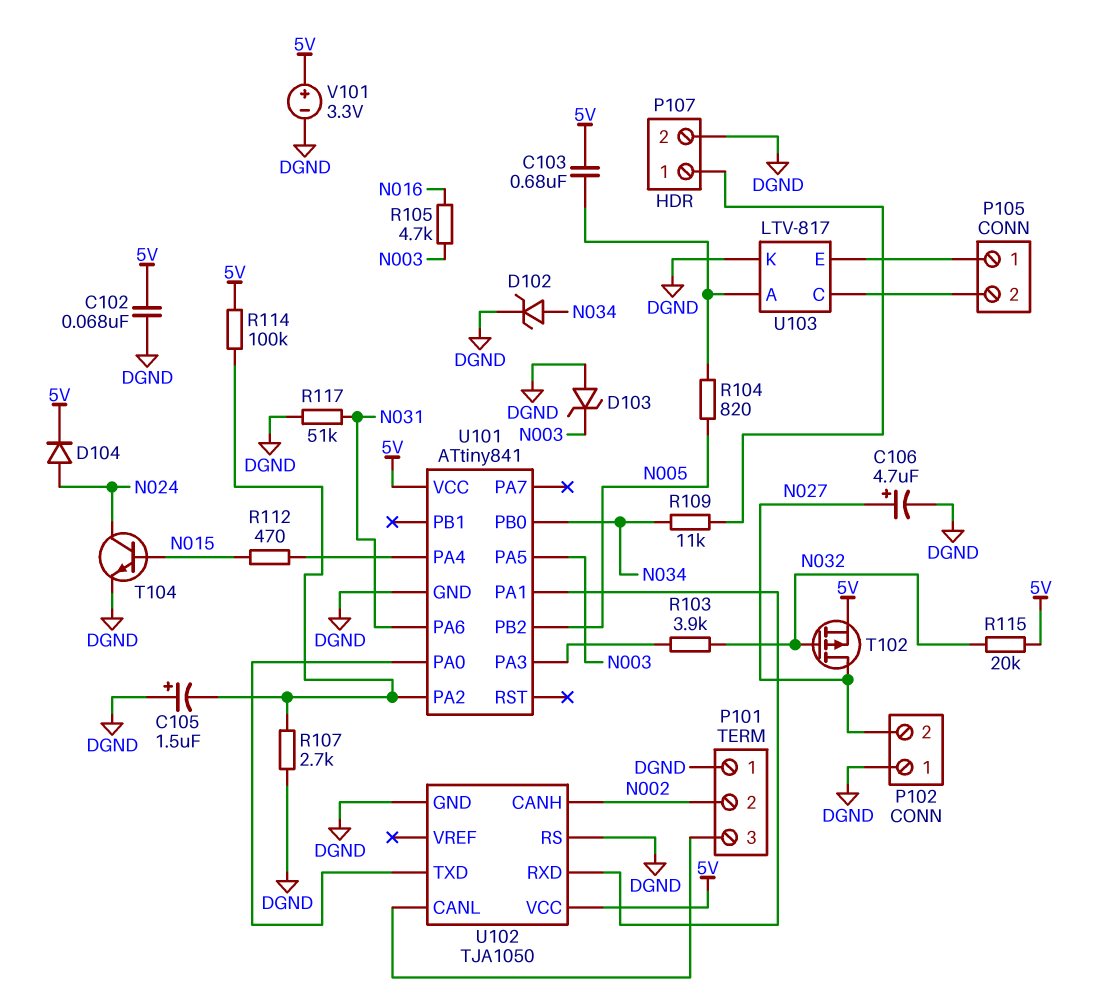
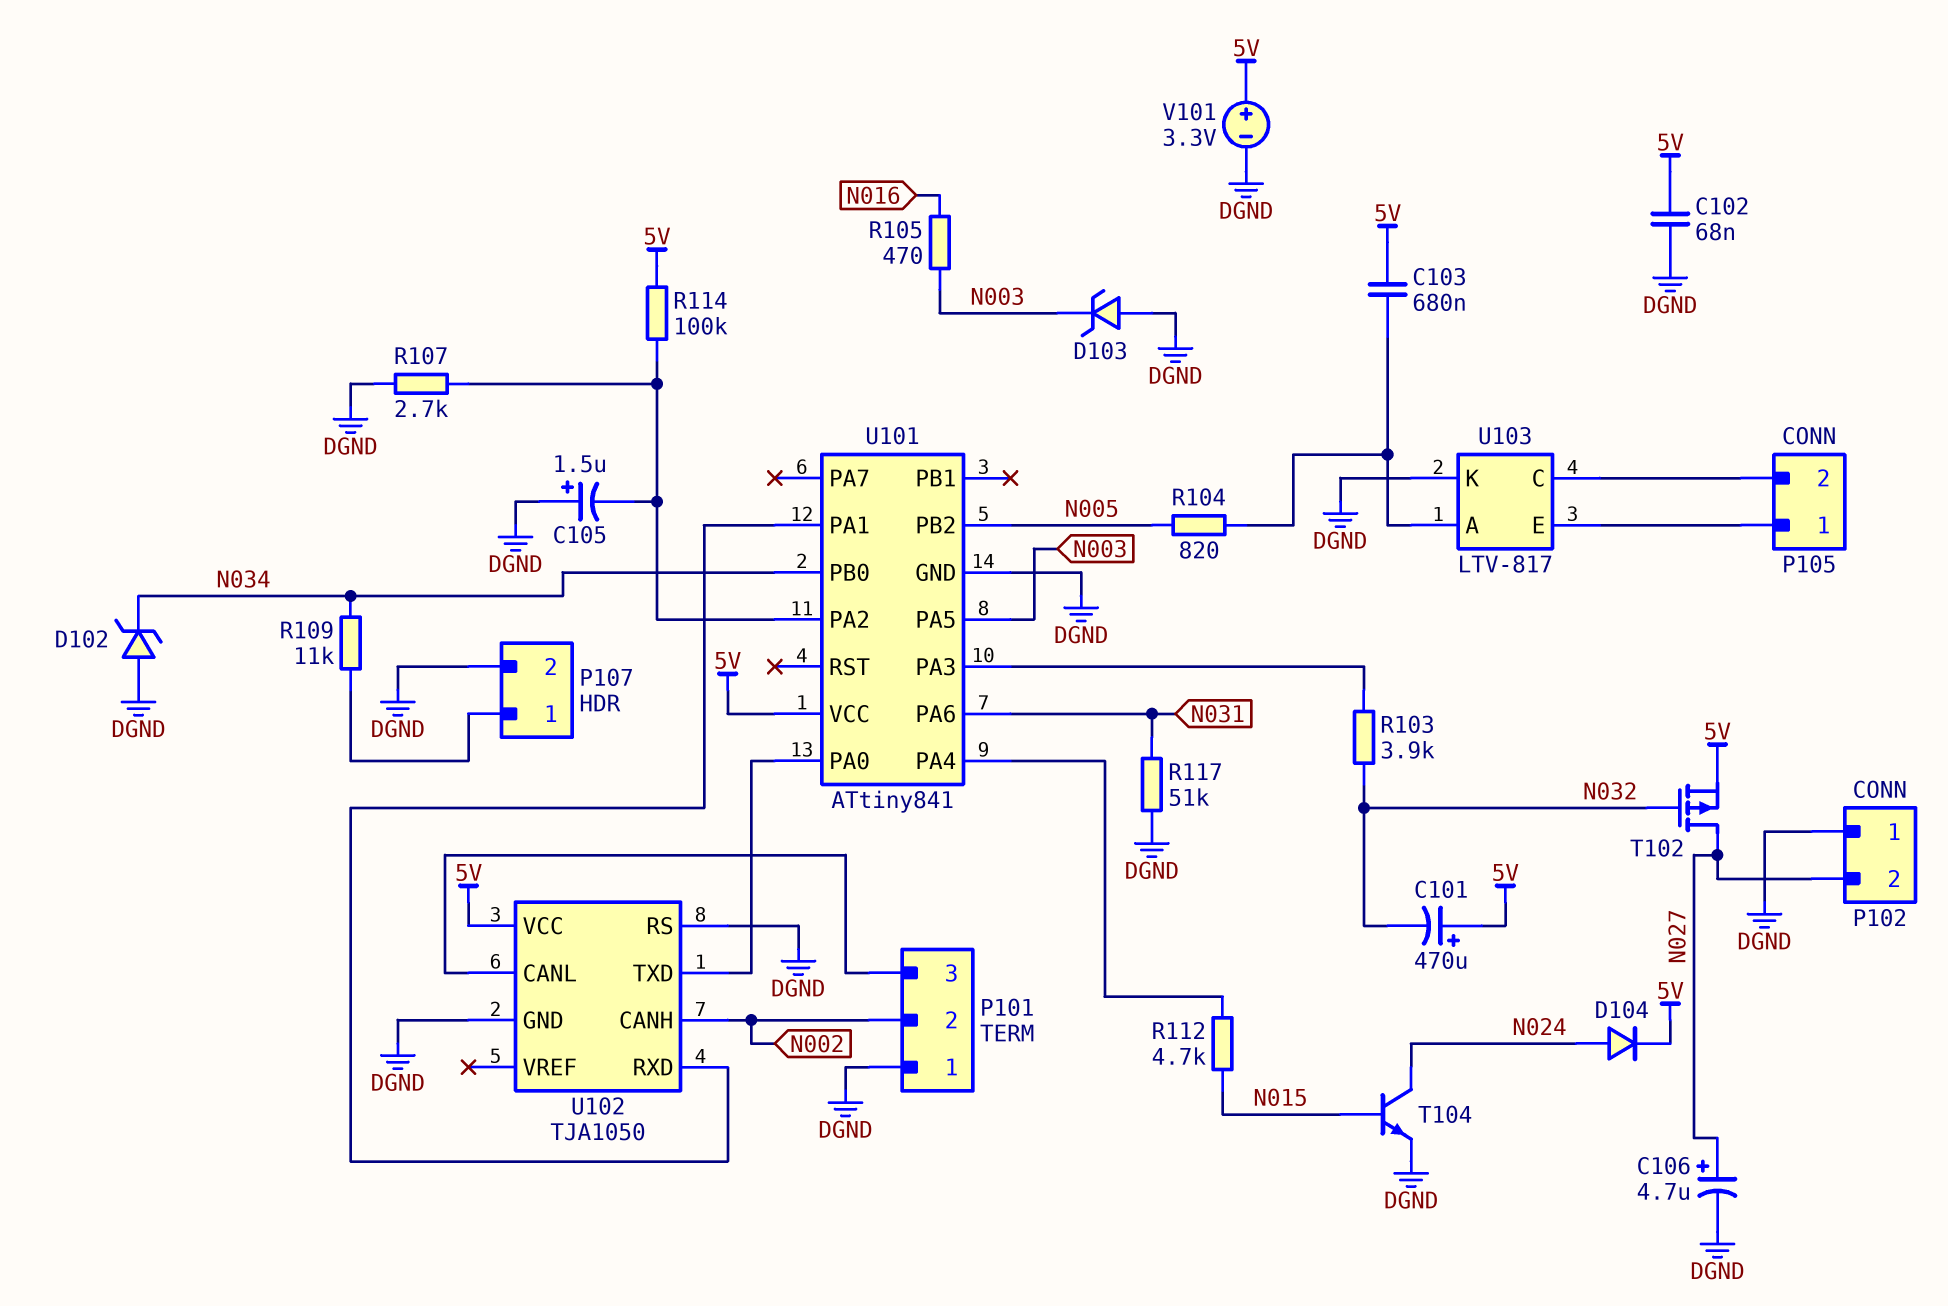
C101: none -> 470uF (plus 5V, minus N032)
D102: zener (A N034, K DGND) -> zener (A DGND, K N034)
R105: 4.7k (N003, N016) -> 470 (N003, N016)
R112: 470 (N015, U101/PA4) -> 4.7k (N015, U101/PA4)
R115: 20k (5V, N032) -> none

